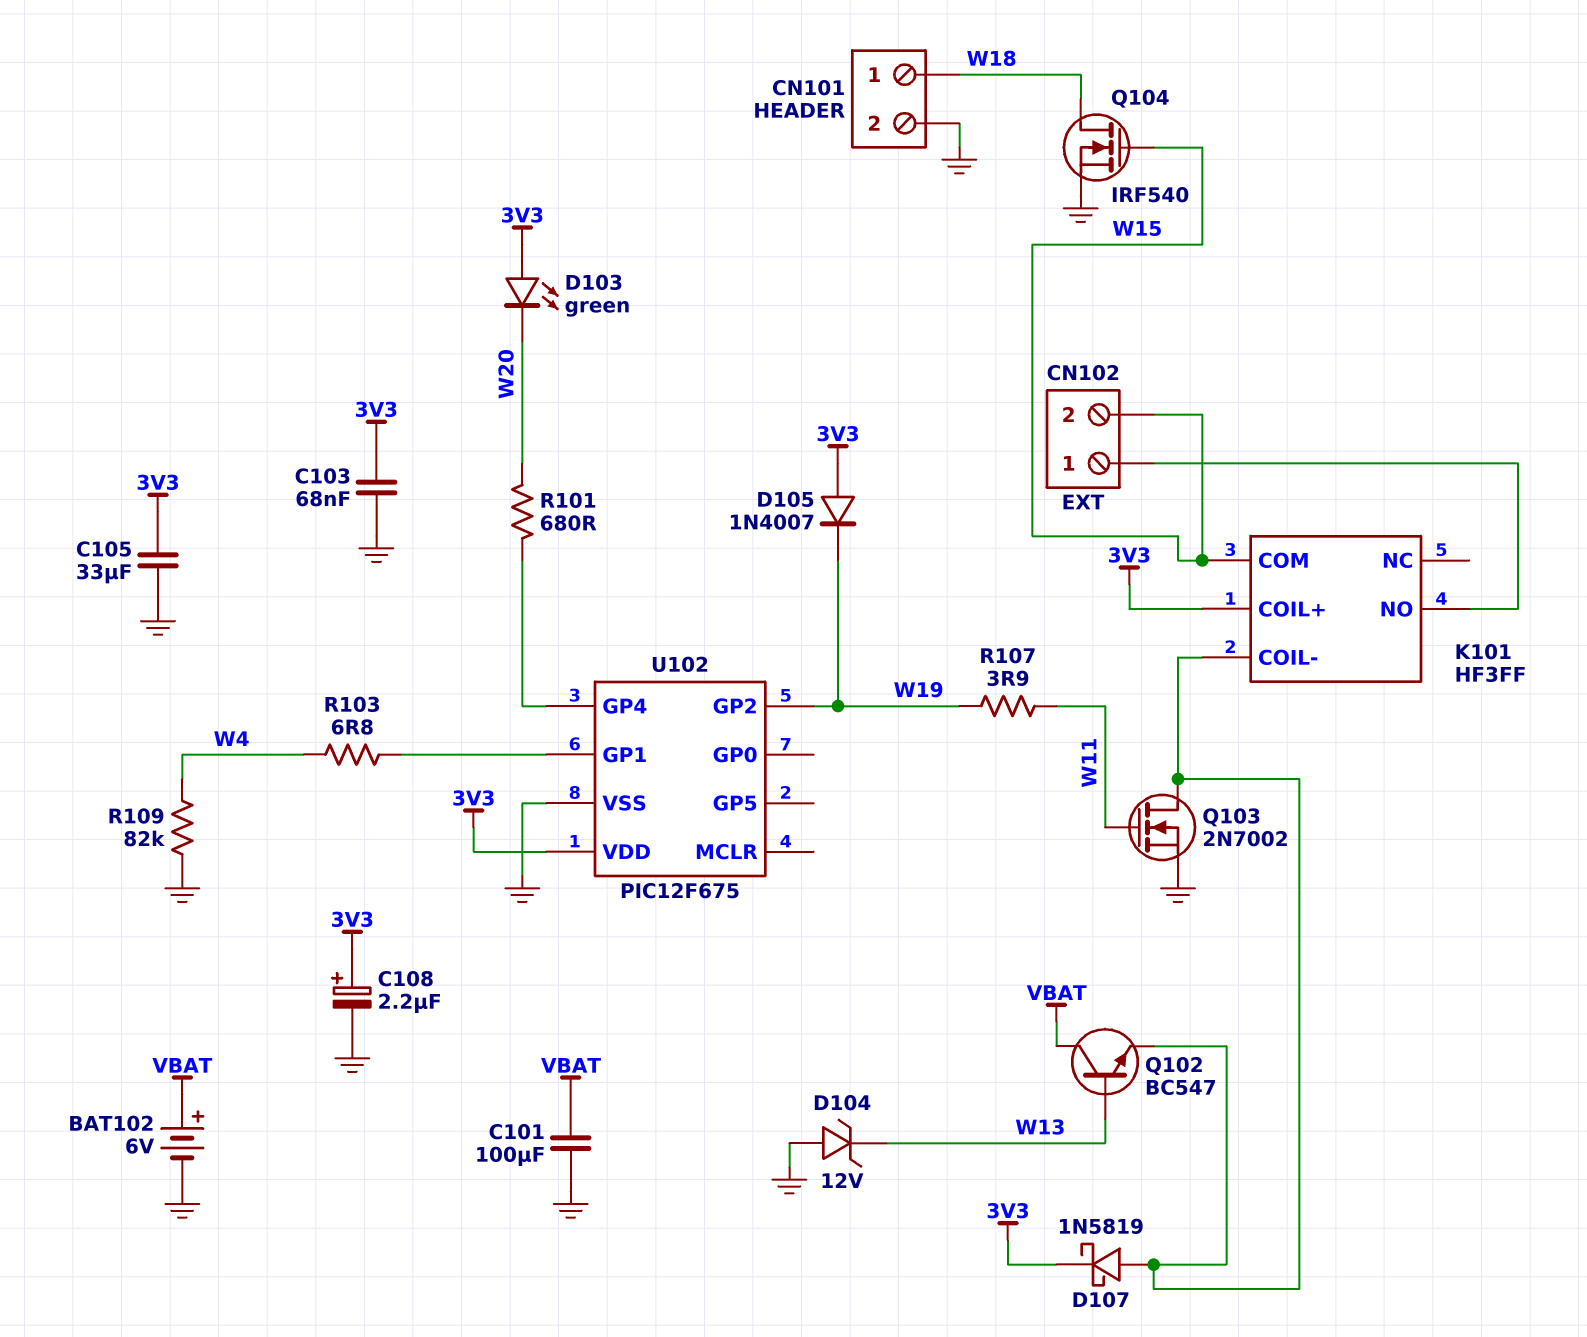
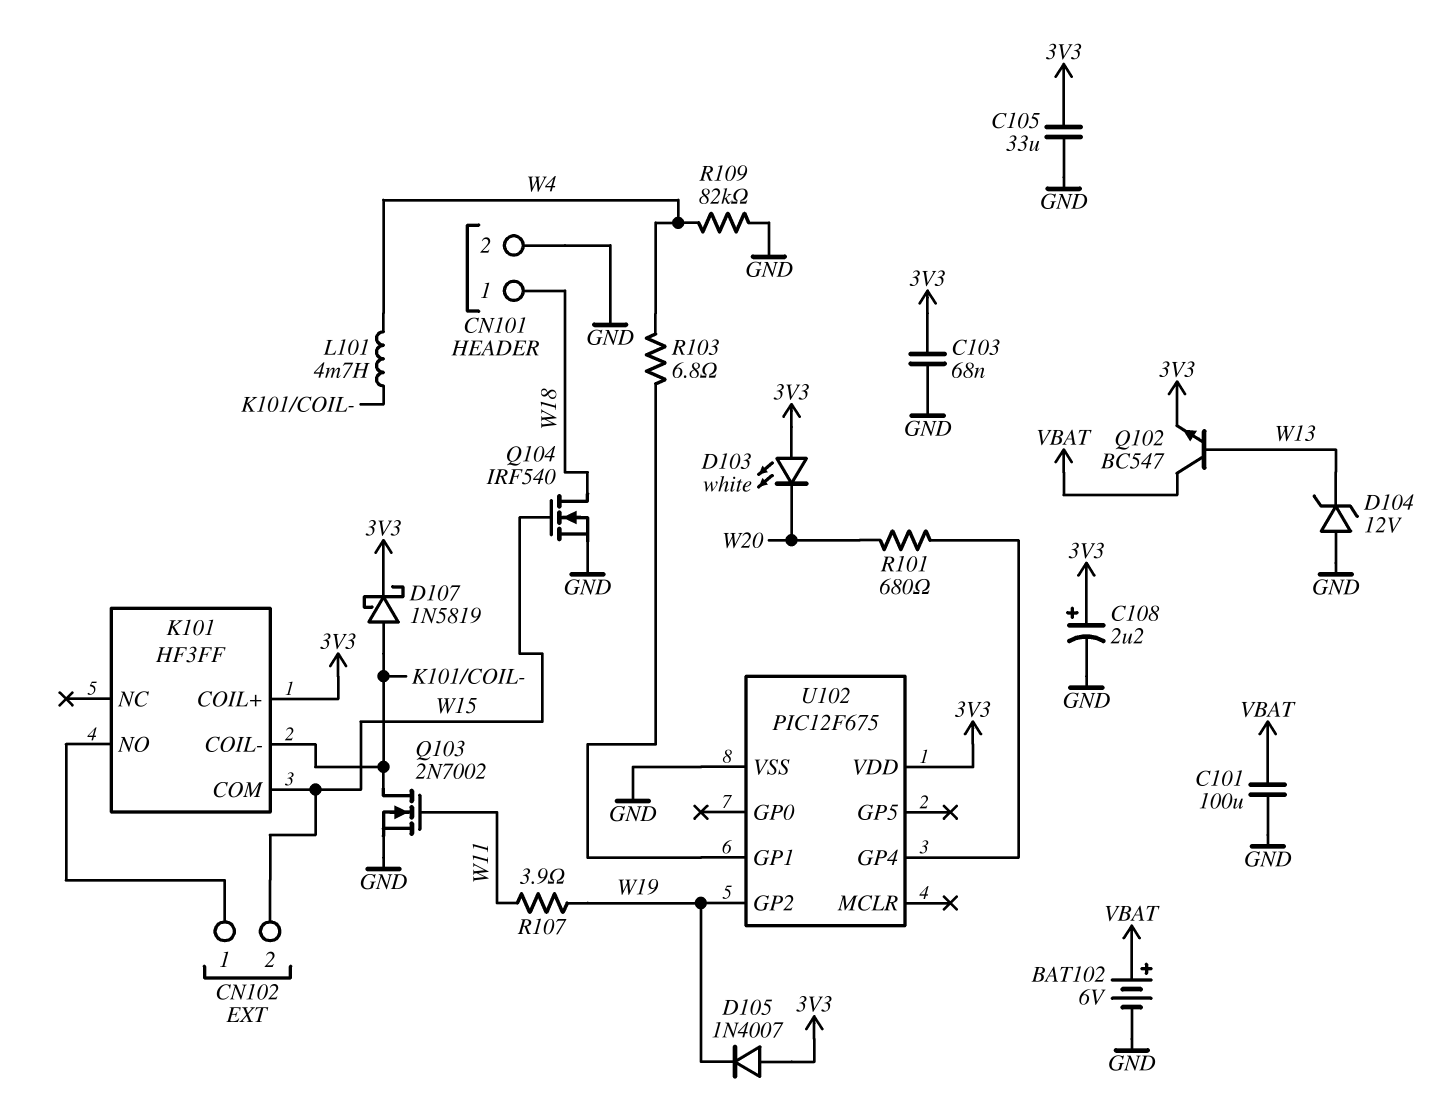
D103: LED green (A 3V3, K W20) -> LED white (A 3V3, K W20)
L101: none -> 4.7mH (K101/COIL-, W4)
Q102: NPN BC547 (B W13, C VBAT, E K101/COIL-) -> NPN BC547 (B W13, C VBAT, E 3V3)

